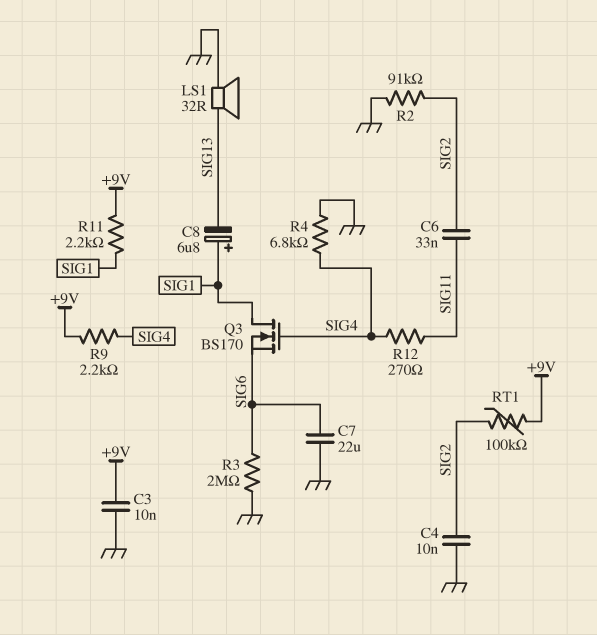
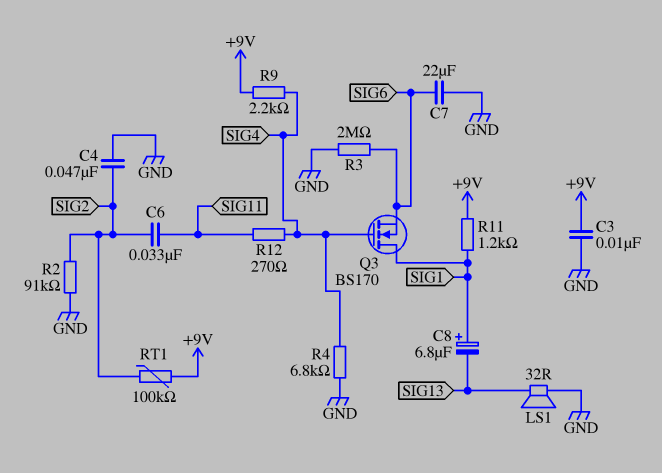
C4: 10nF (GND, SIG2) -> 47nF (GND, SIG2)
R11: 2.2k (+9V, SIG1) -> 1.2k (+9V, SIG1)

